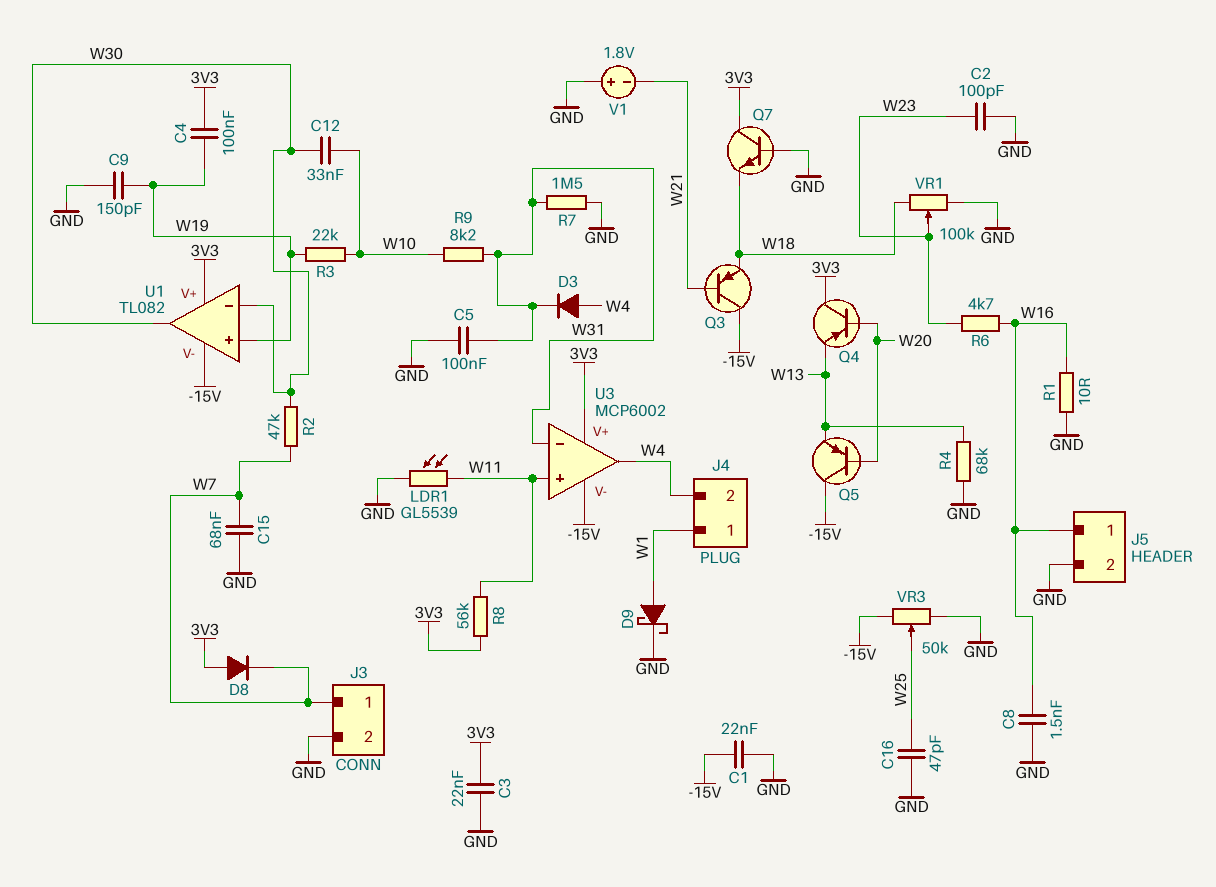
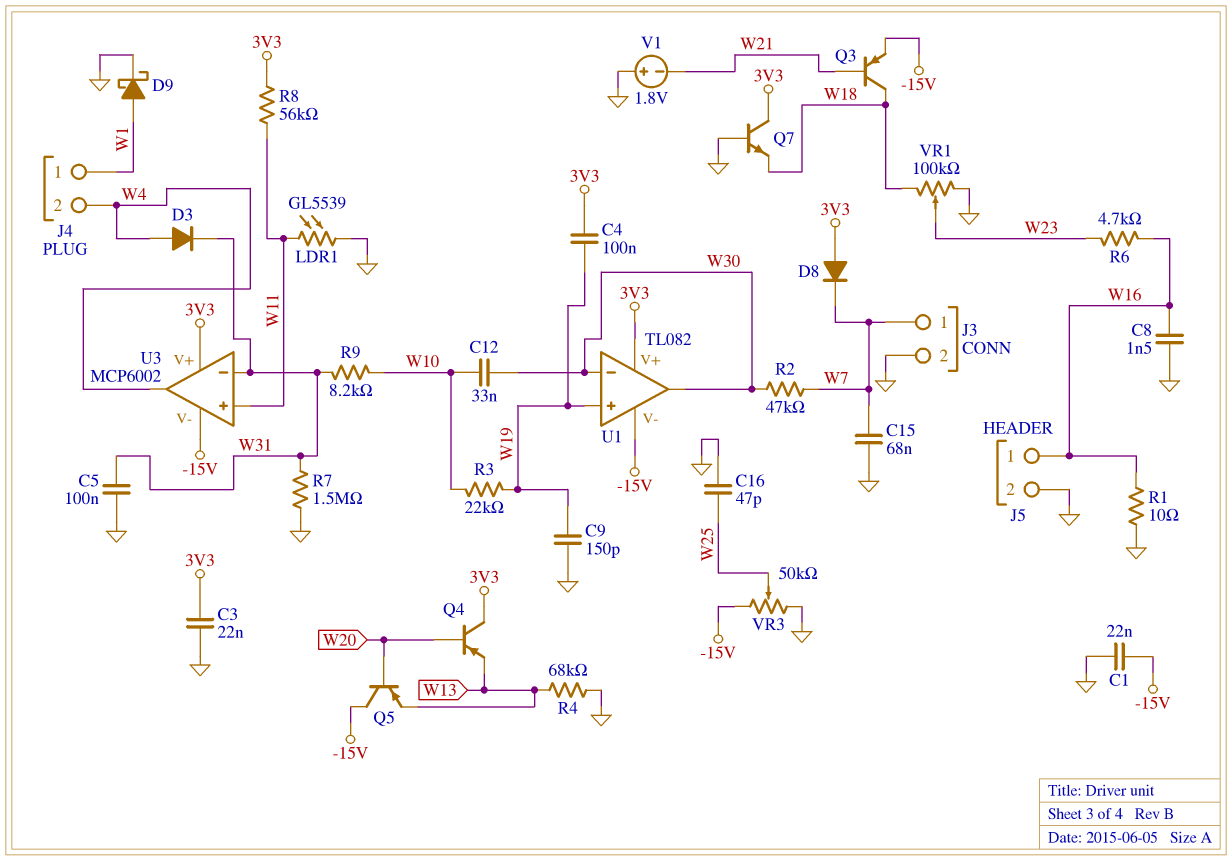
C2: 100pF (GND, W23) -> none
Q3: PNP (B W21, C -15V, E W18) -> PNP (B W21, C W18, E -15V)

